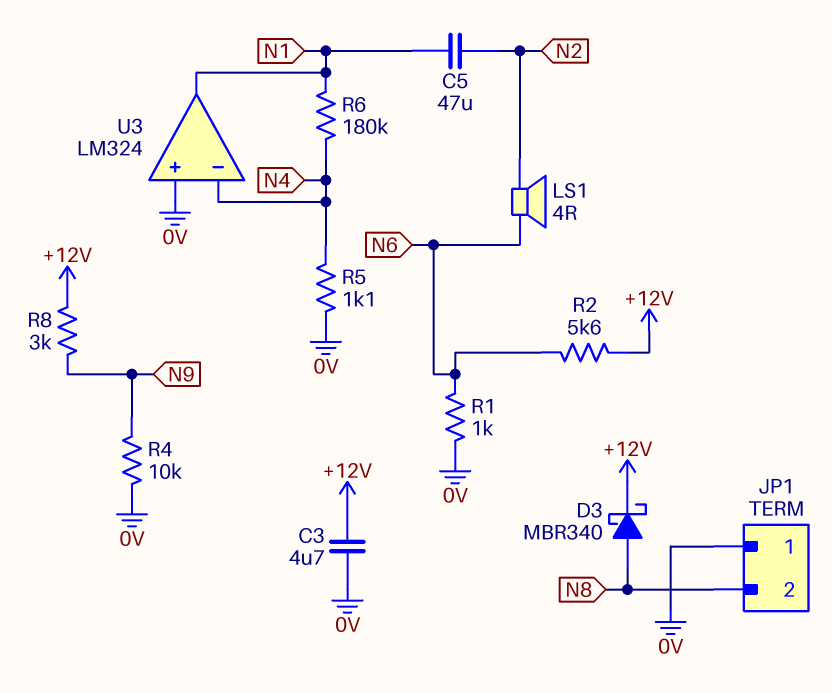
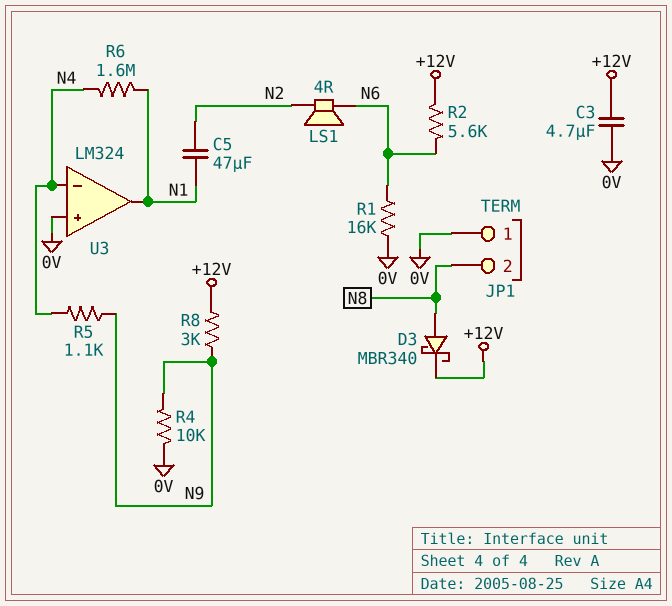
R1: 1k (0V, N6) -> 16k (0V, N6)
R5: 1.1k (0V, N4) -> 1.1k (N4, N9)
R6: 180k (N1, N4) -> 1.6M (N1, N4)

